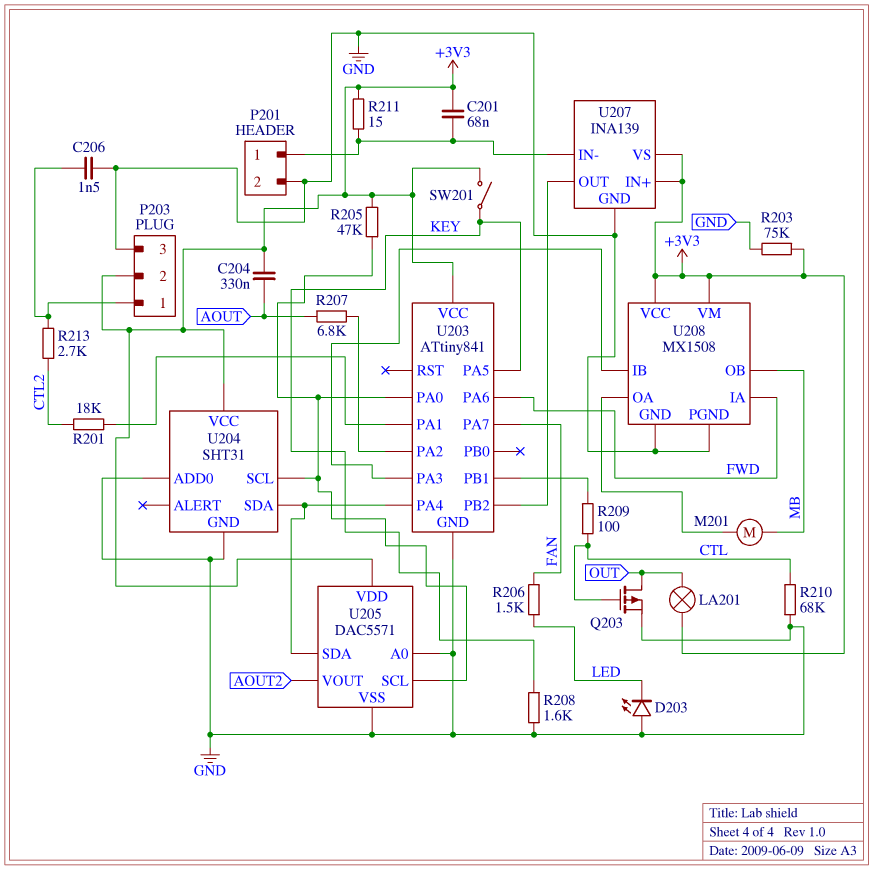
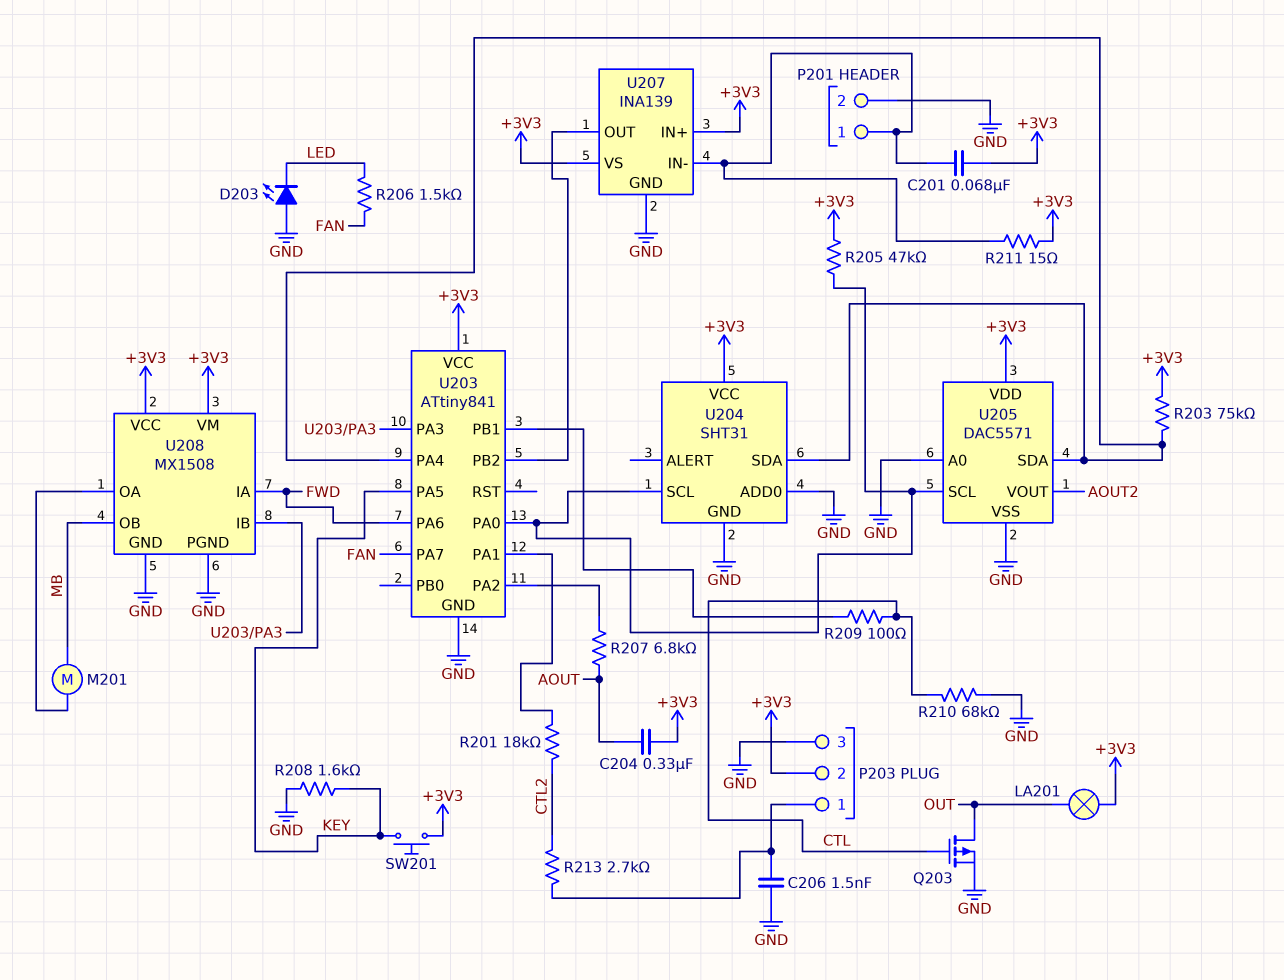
R203: 75k (+3V3, GND) -> 75k (+3V3, U203/PA4)
SW201: switch (+3V3, KEY) -> button (+3V3, KEY)

